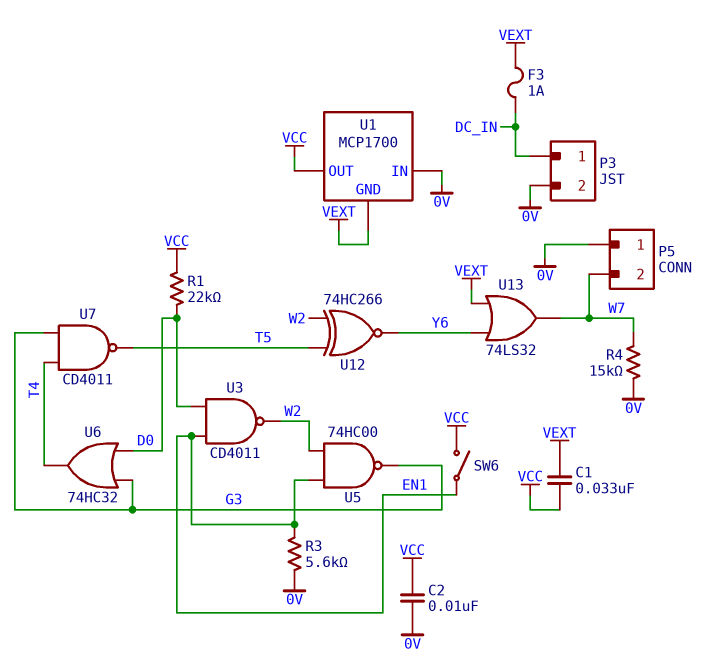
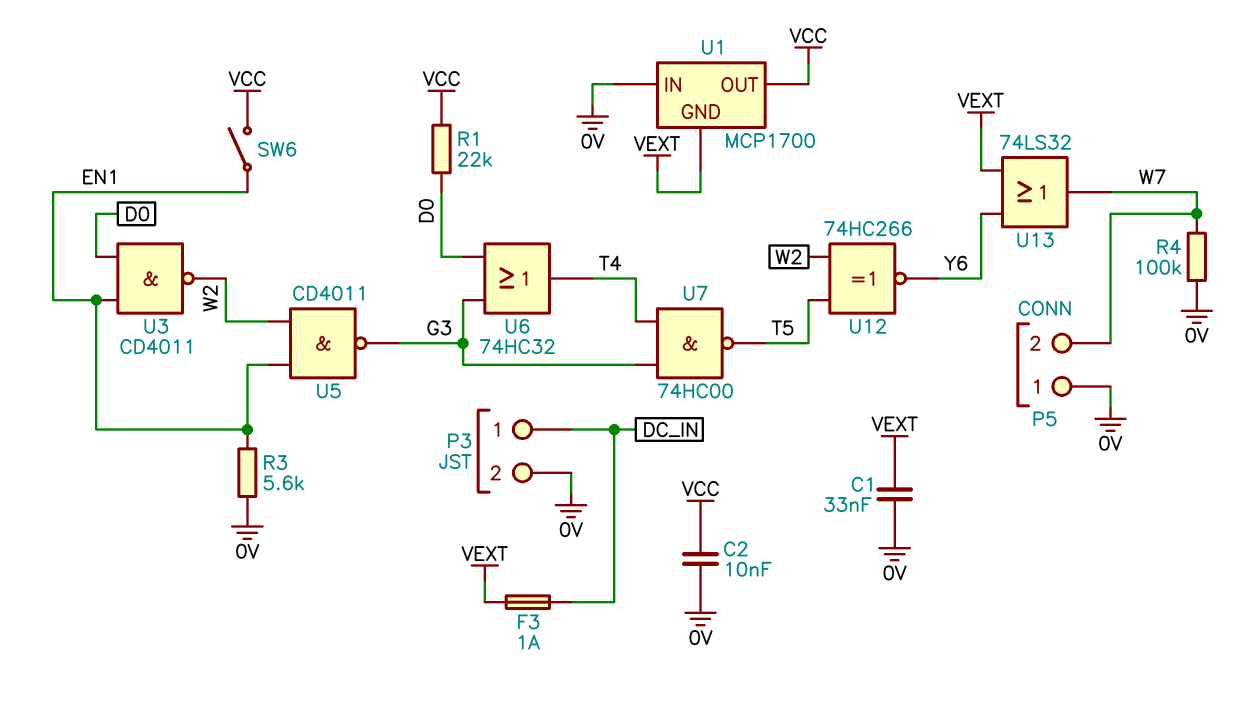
C1: 33nF (VCC, VEXT) -> 33nF (0V, VEXT)
R4: 15k (0V, W7) -> 100k (0V, W7)
U5: NAND 74HC00 (in EN1, in W2, out G3) -> NAND CD4011 (in EN1, in W2, out G3)
U7: NAND CD4011 (in G3, in T4, out T5) -> NAND 74HC00 (in G3, in T4, out T5)

